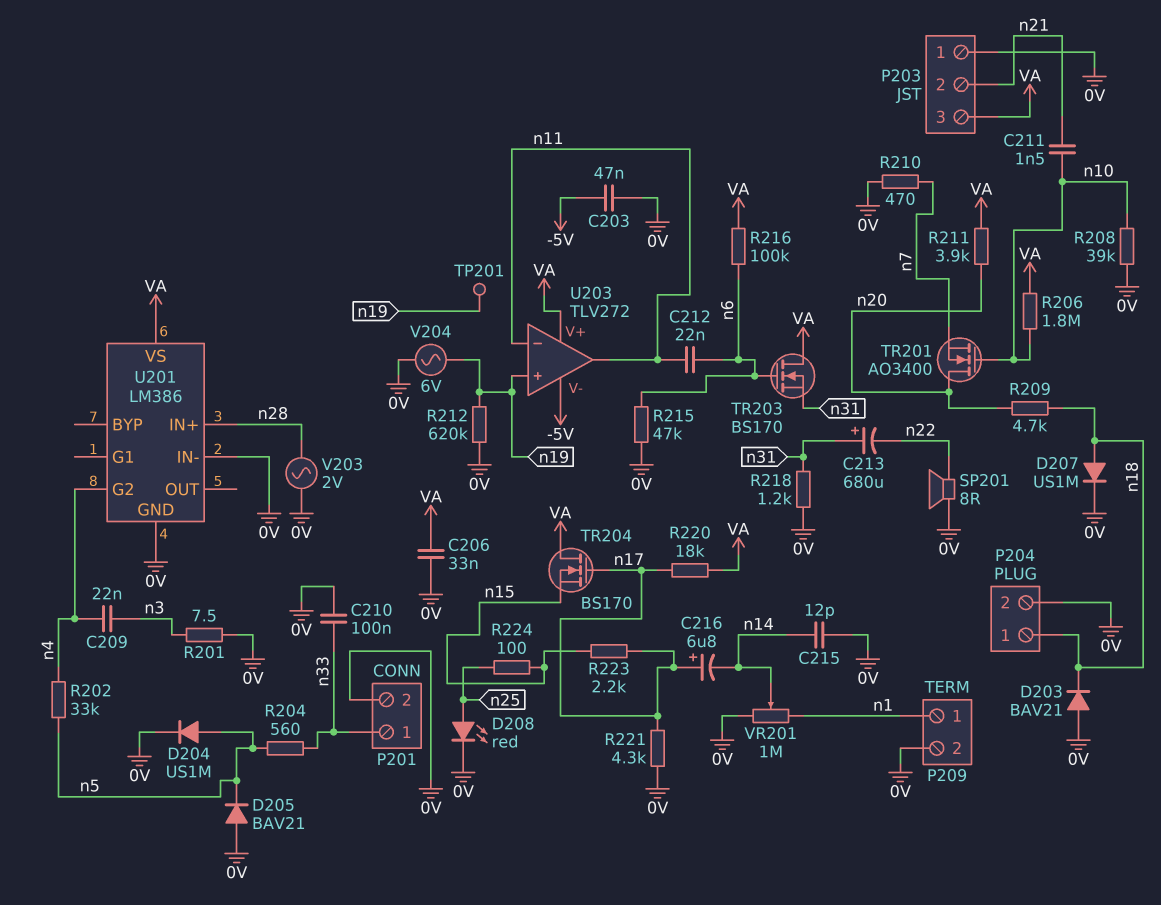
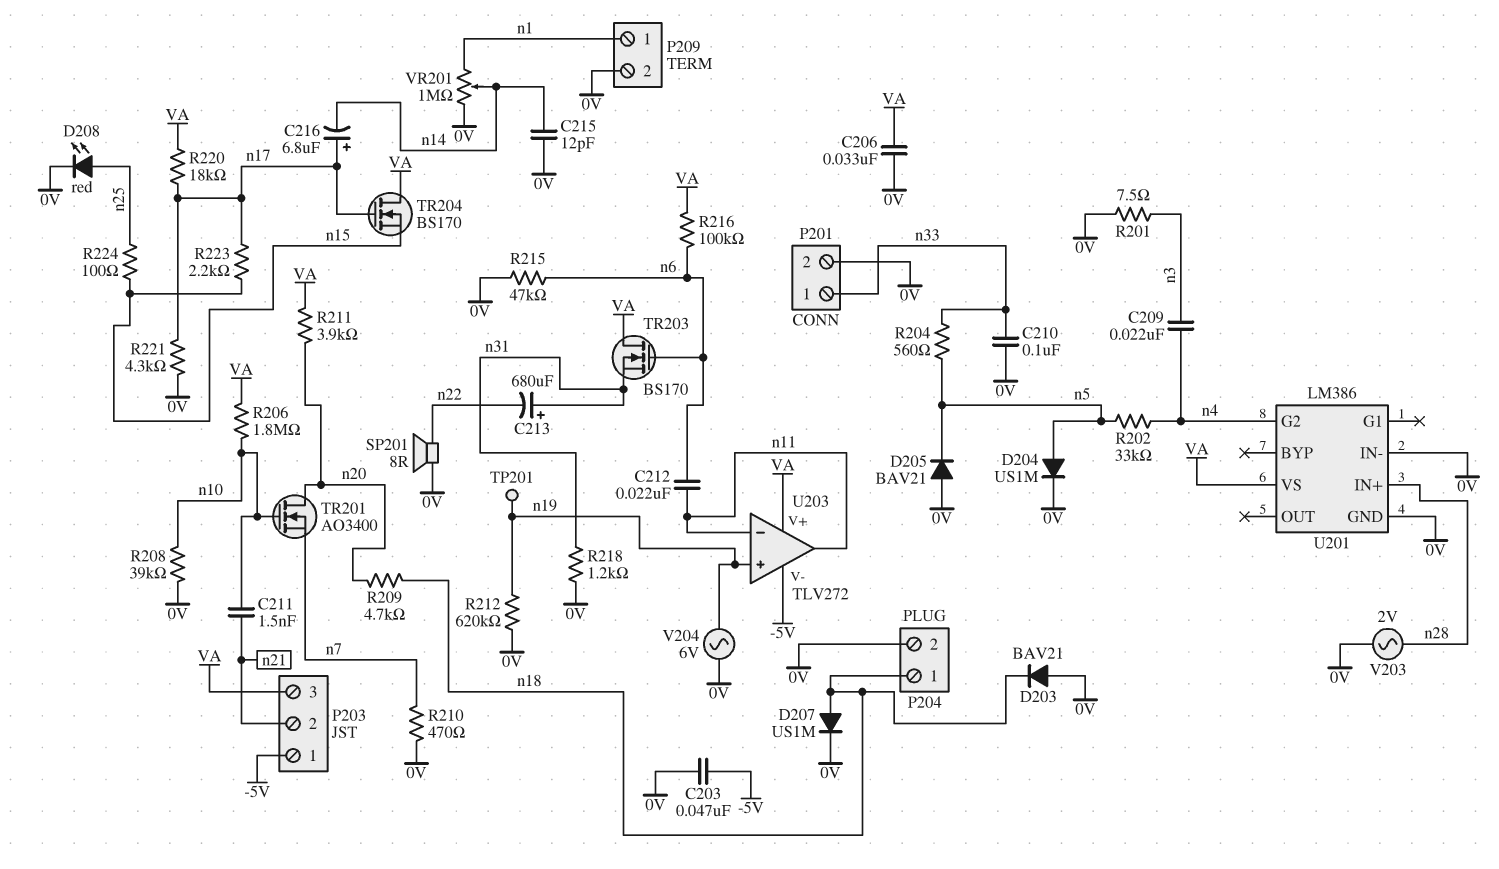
P203 pin 1: 0V -> -5V

